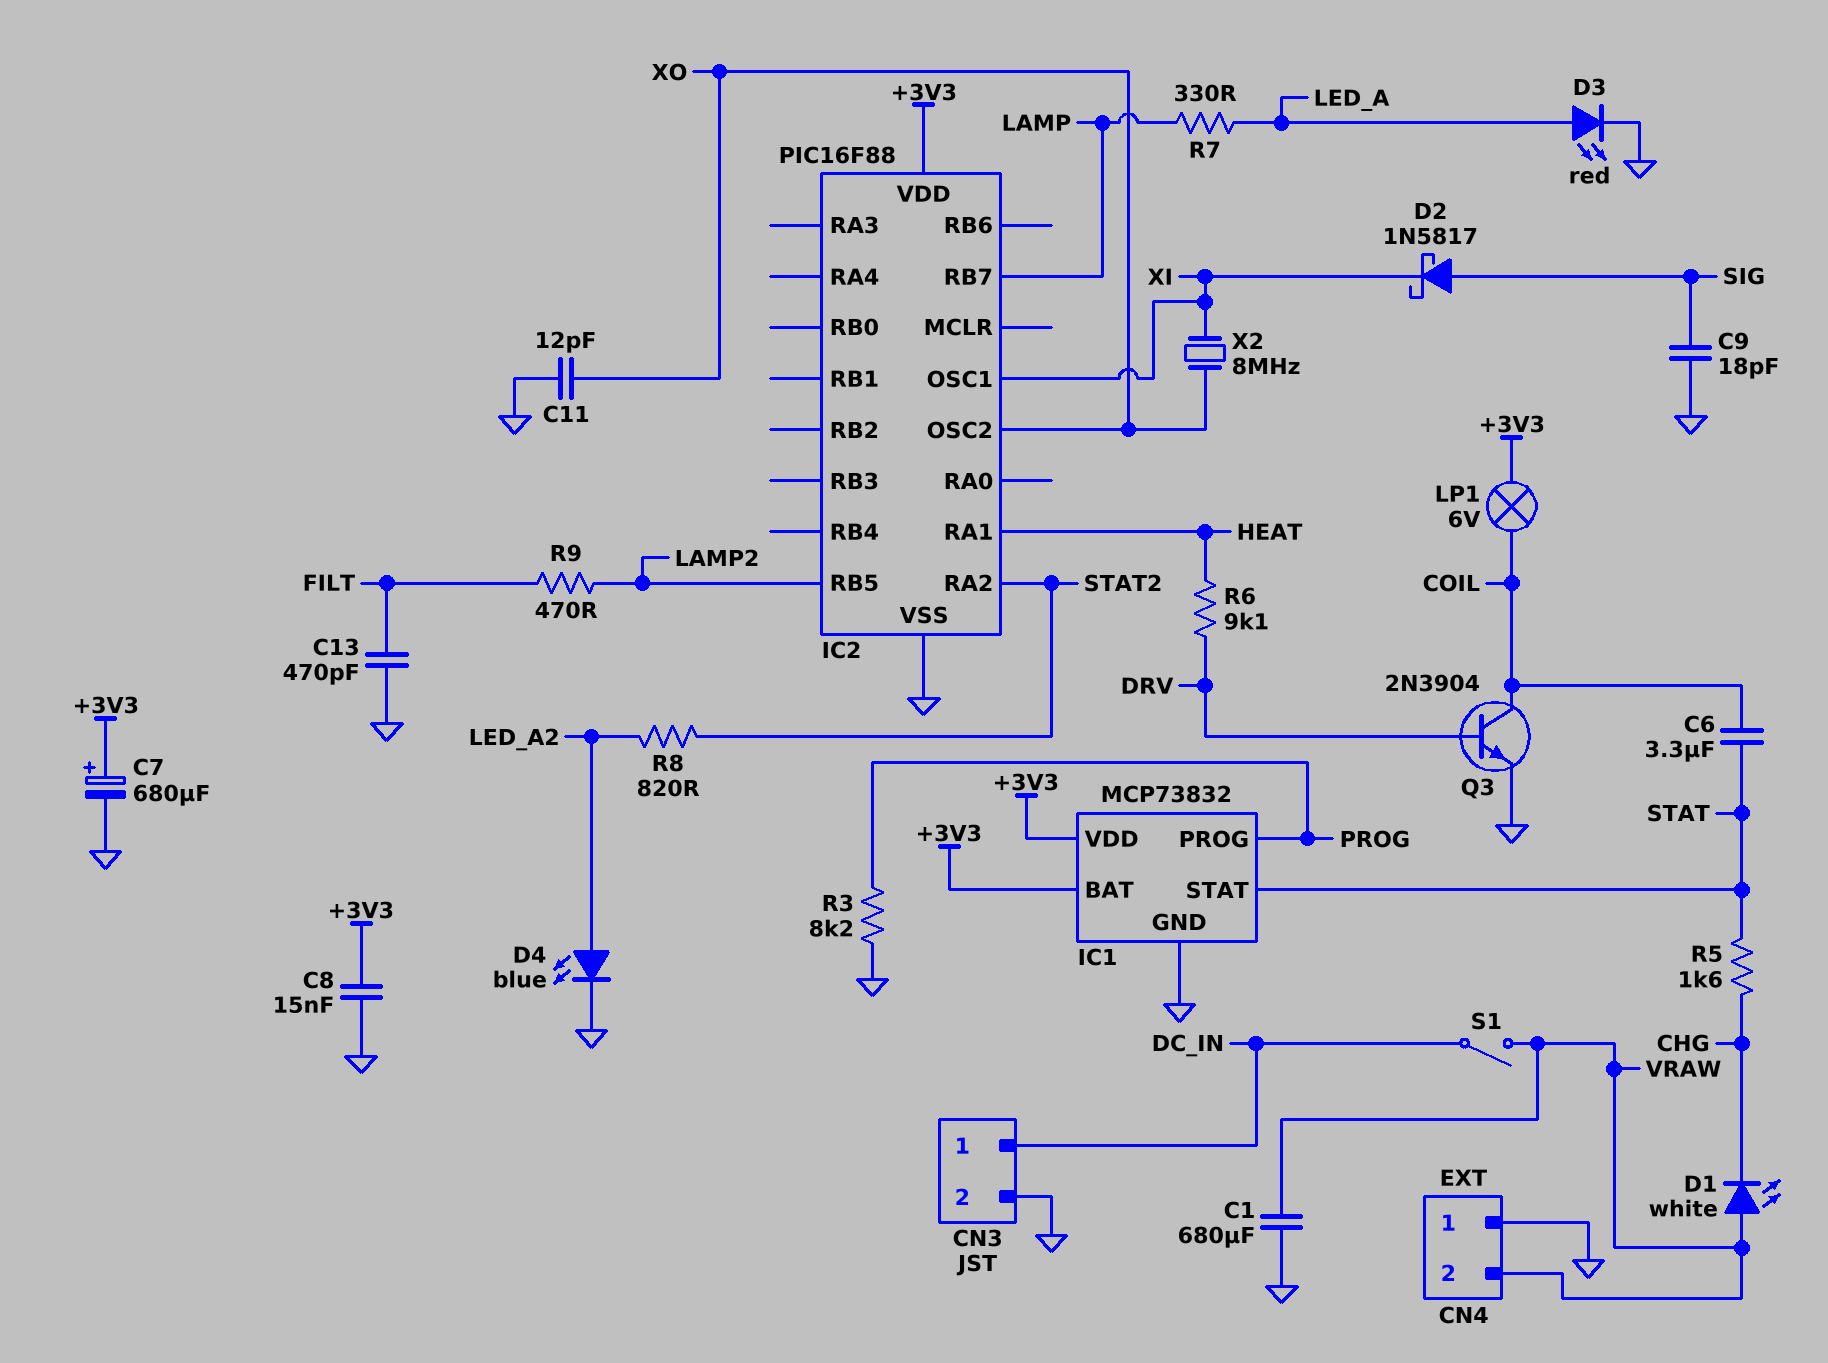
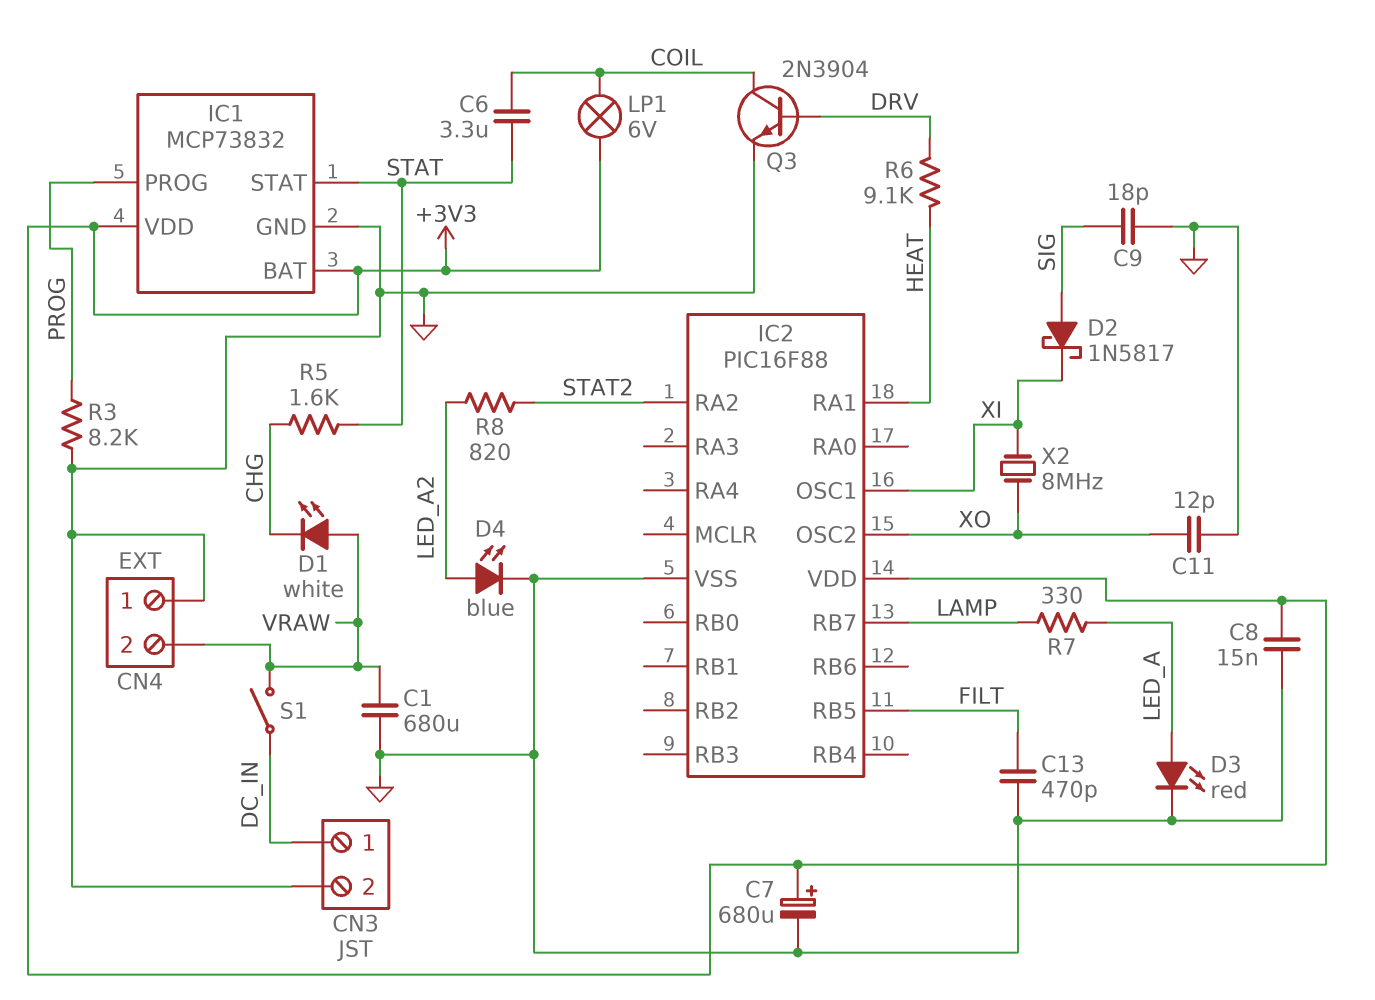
IC2 pin RB5: LAMP2 -> FILT
R9: 470 (FILT, LAMP2) -> none

